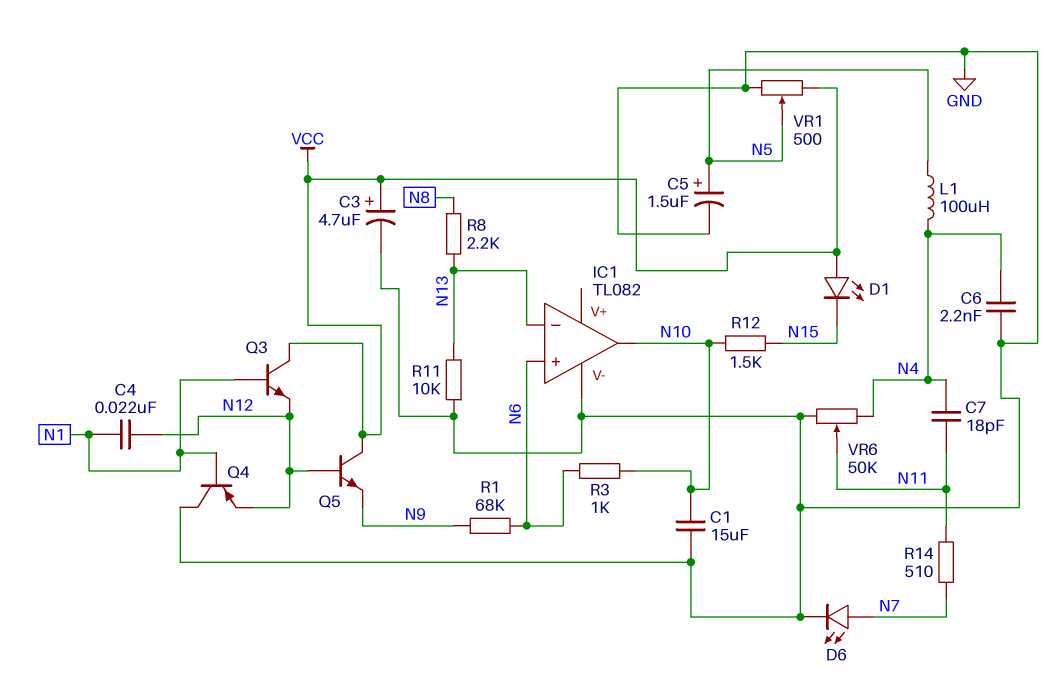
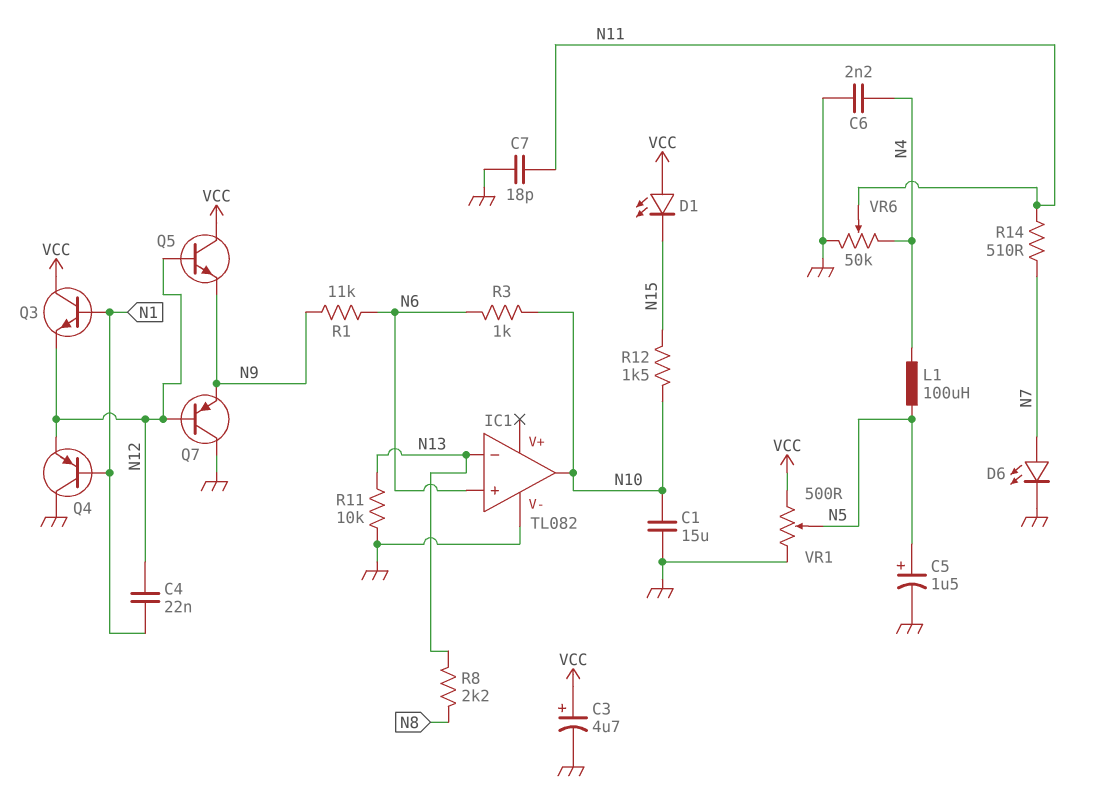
C7: 18pF (N4, N11) -> 18pF (GND, N11)
Q7: none -> PNP (B N12, C GND, E N9)
R1: 68k (N6, N9) -> 11k (N6, N9)

